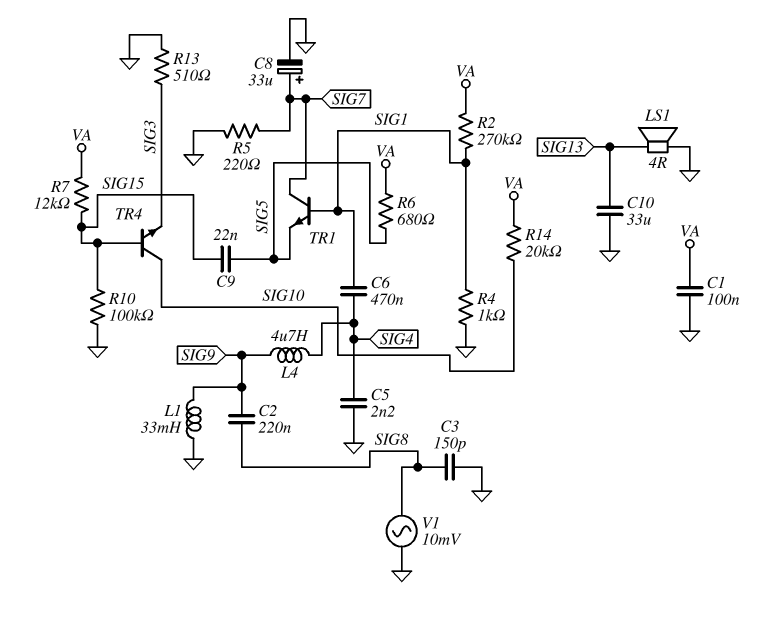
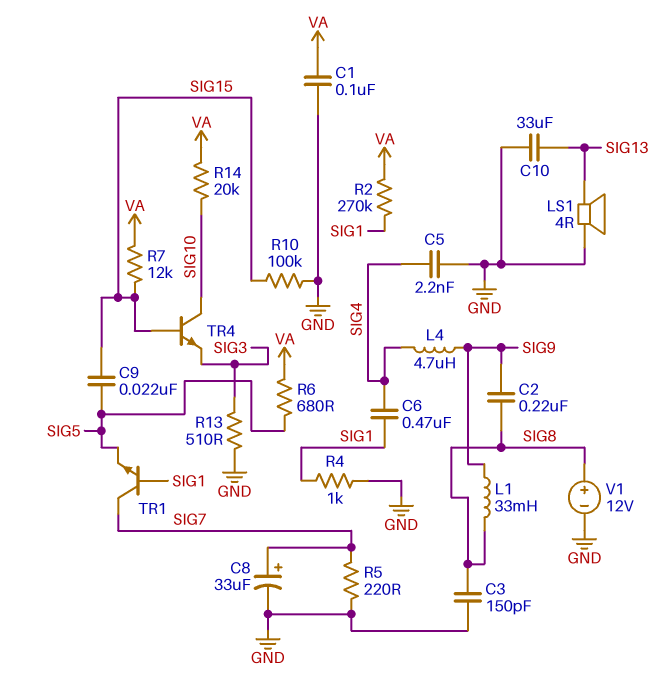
L1: 33mH (GND, SIG9) -> 33mH (SIG8, SIG9)
V1: AC 10mV (GND, SIG8) -> 12V (plus SIG8, minus GND)

